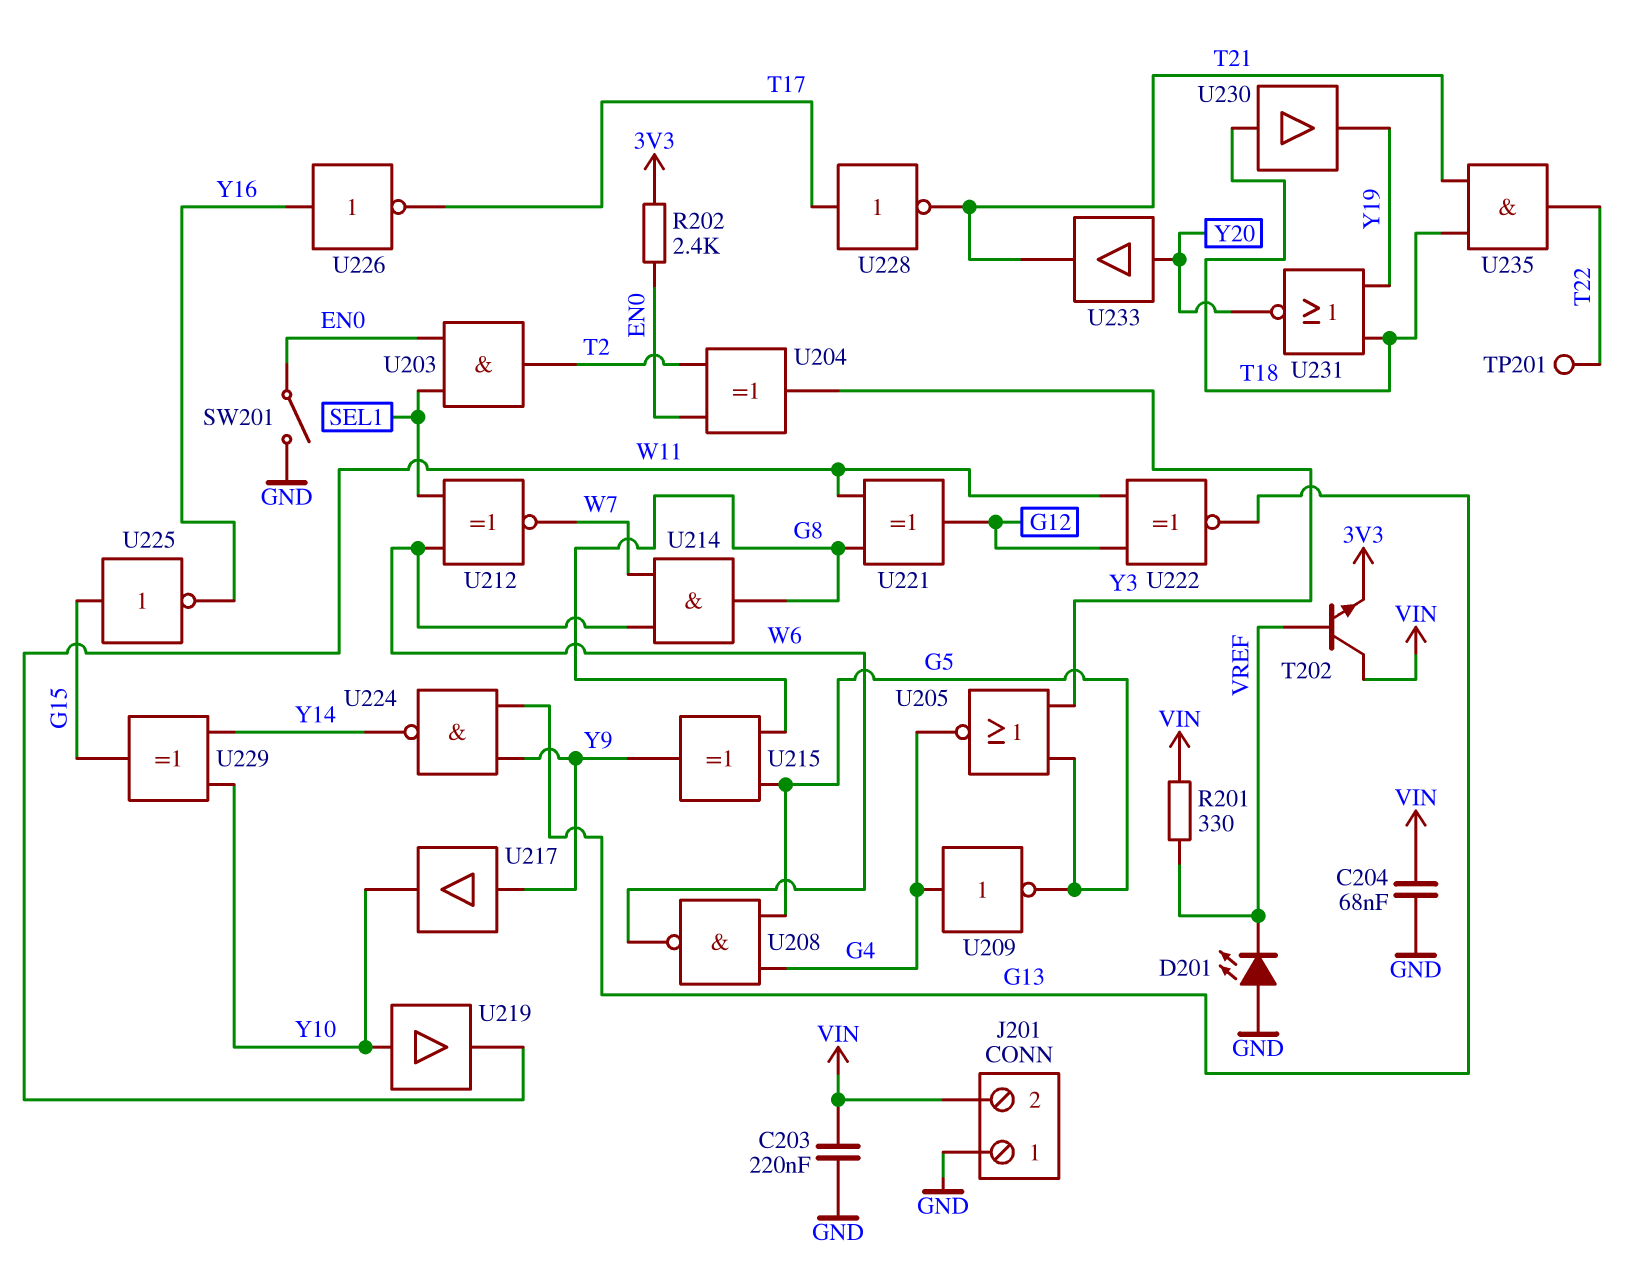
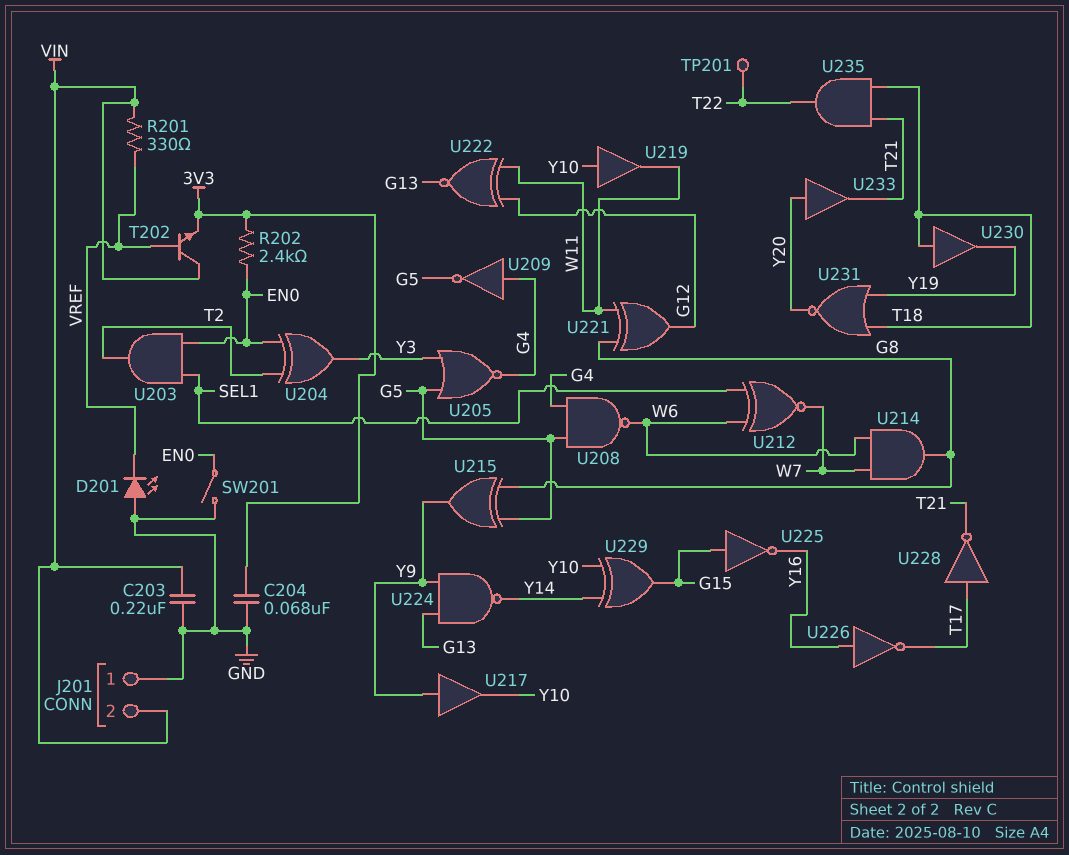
C204: 68nF (GND, VIN) -> 68nF (3V3, GND)

